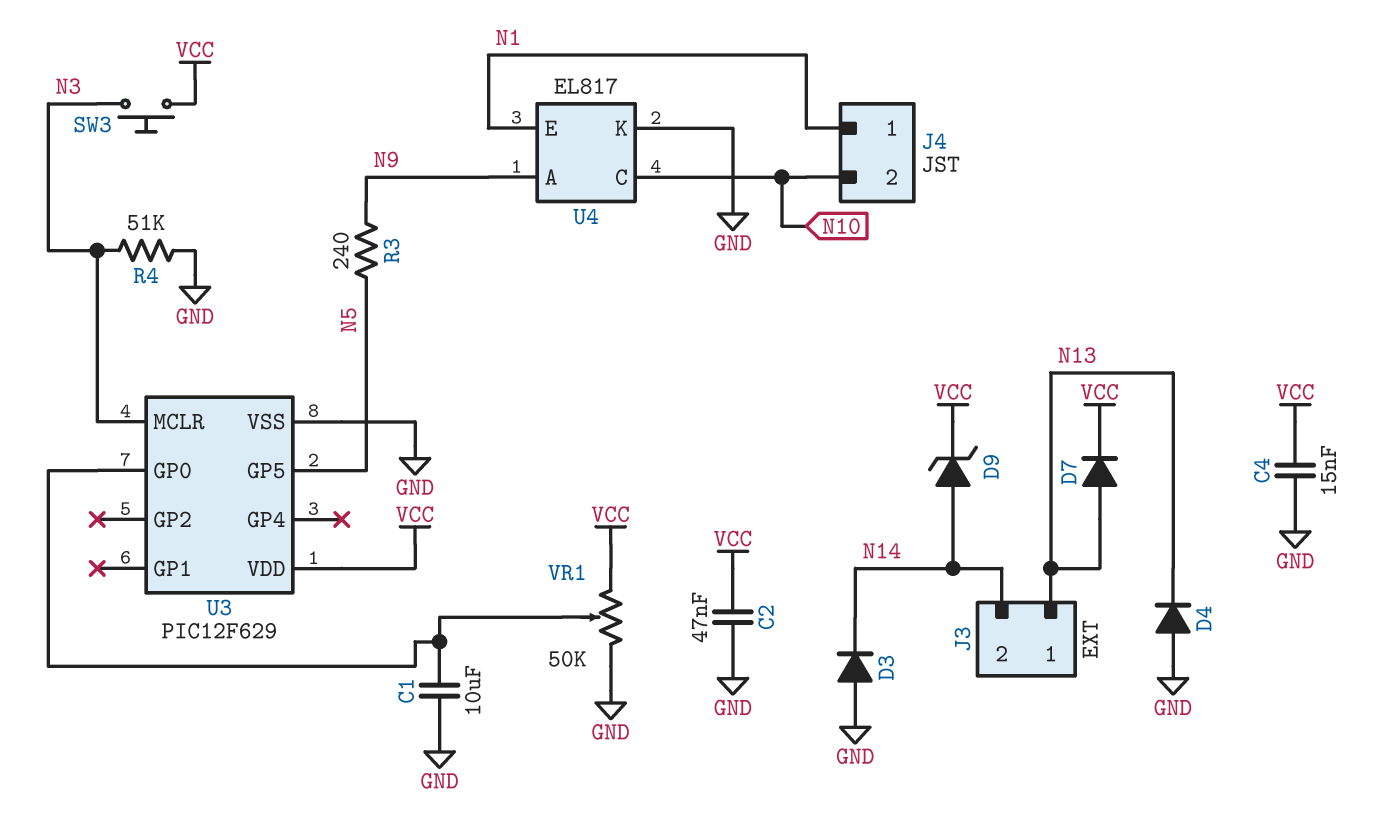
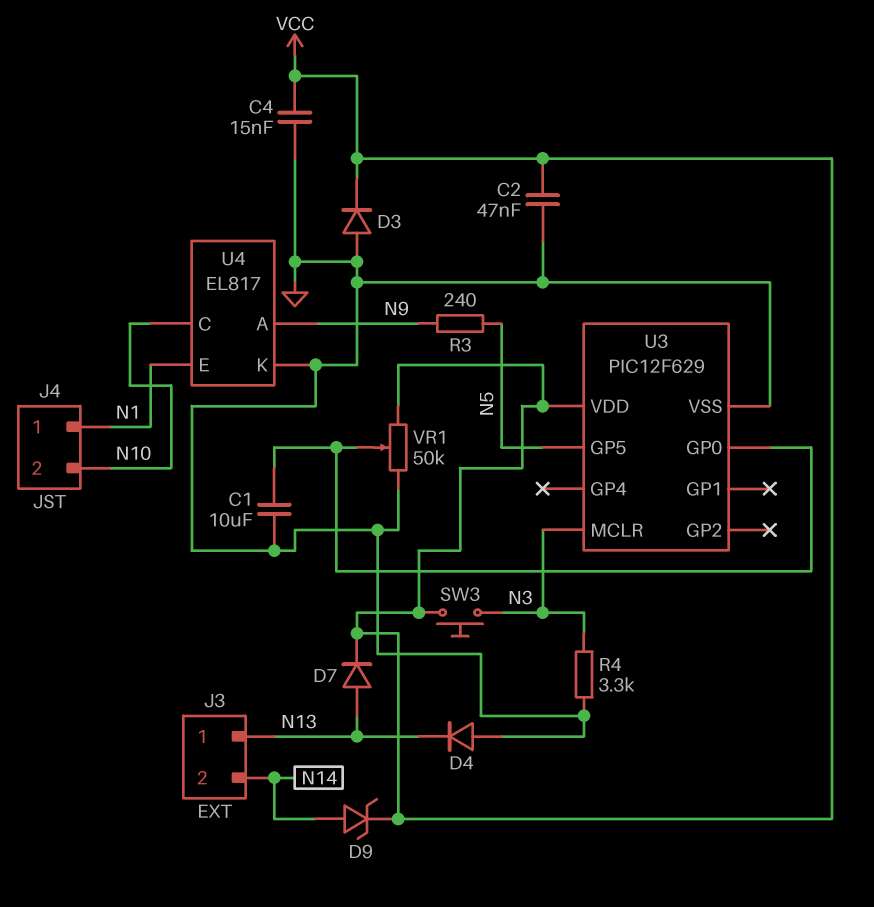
D3: diode (A GND, K N14) -> diode (A GND, K VCC)
R4: 51k (GND, N3) -> 3.3k (GND, N3)

